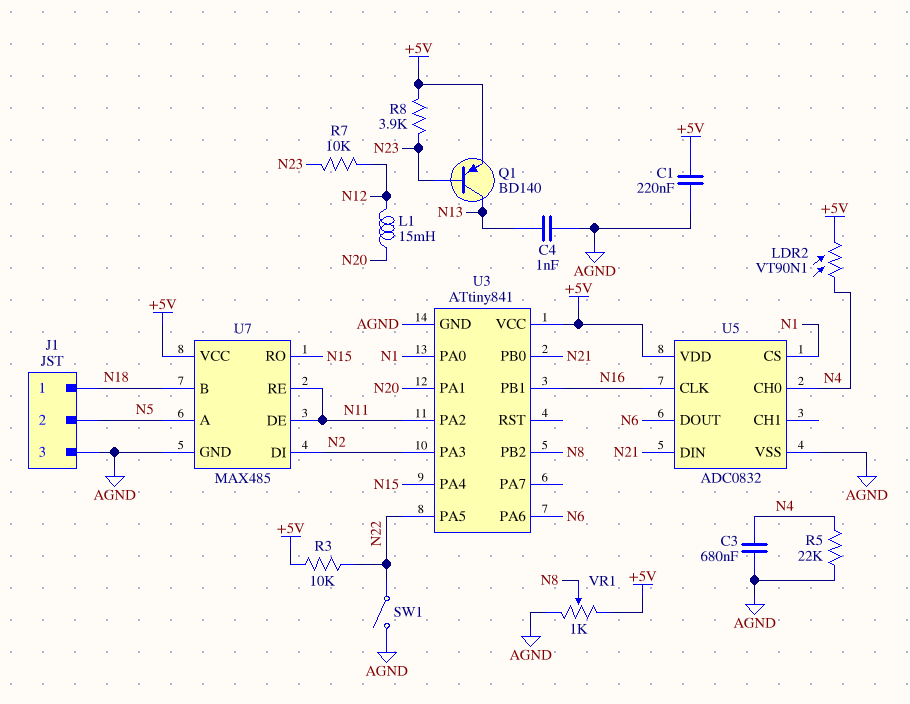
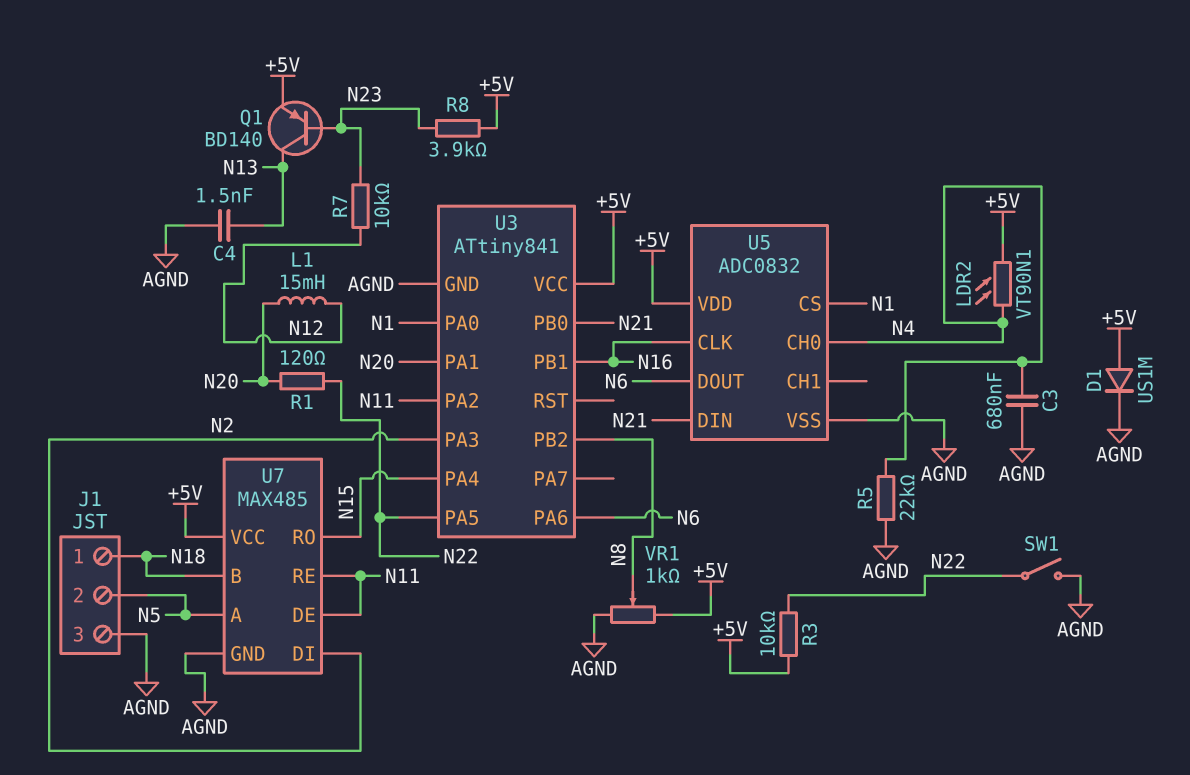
C1: 220nF (+5V, AGND) -> none
C4: 1nF (AGND, N13) -> 1.5nF (AGND, N13)
D1: none -> diode US1M (A +5V, K AGND)
R1: none -> 120 (N20, N22)

